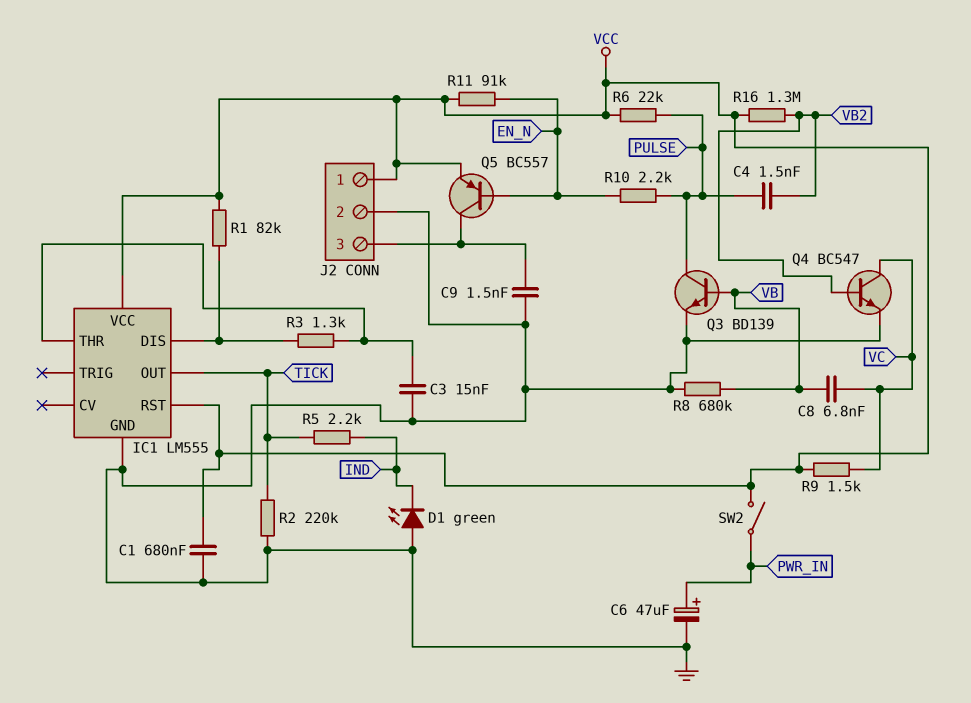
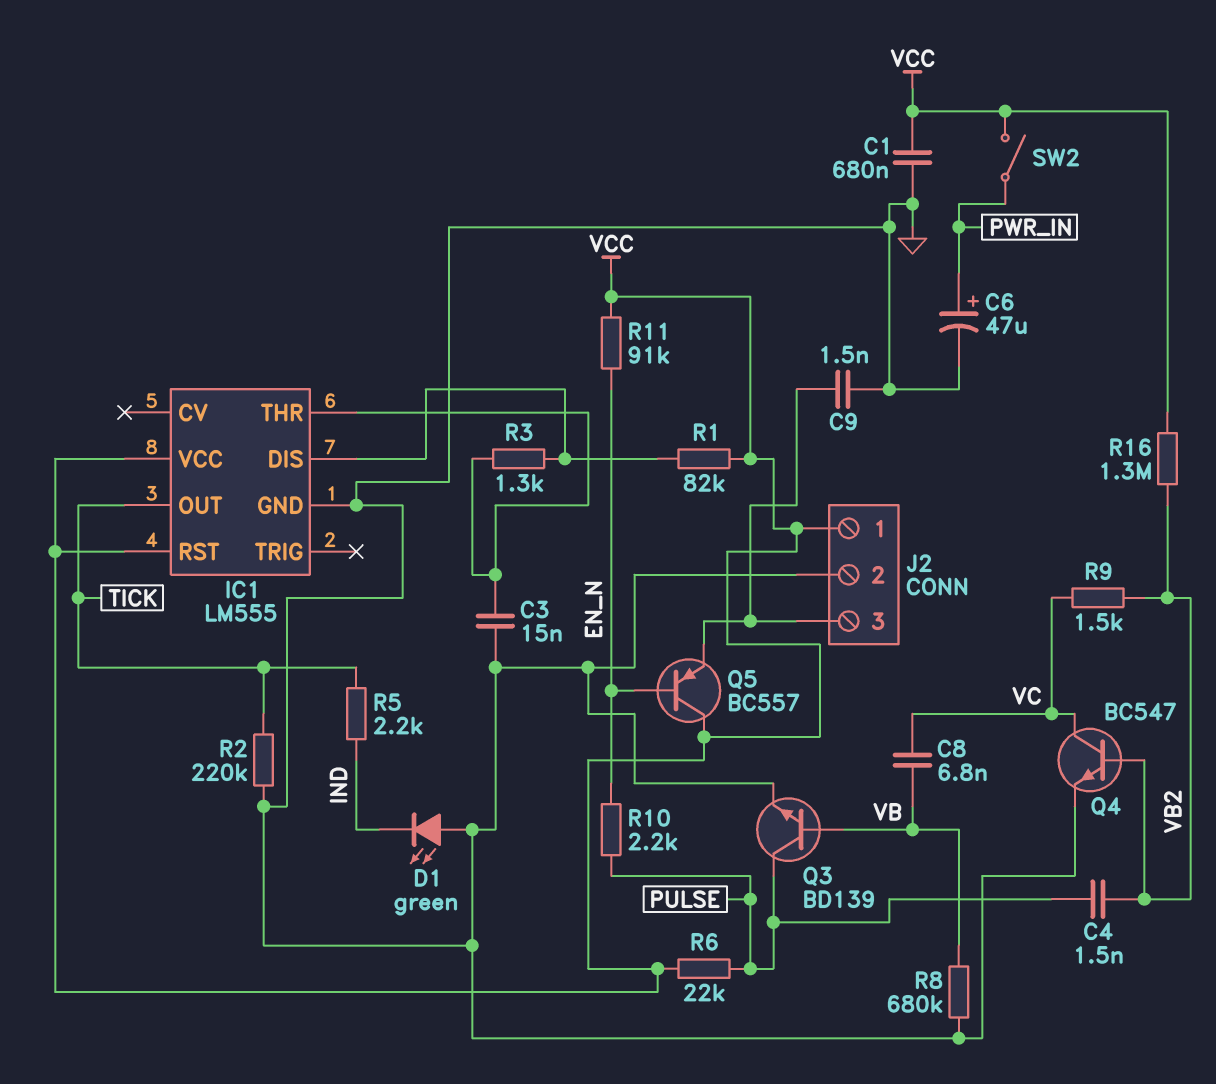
Q5: PNP BC557 (B EN_N, C J2/3, E VCC) -> PNP BC557 (B EN_N, C VCC, E J2/3)
R9: 1.5k (VC, VCC) -> 1.5k (VB2, VC)

